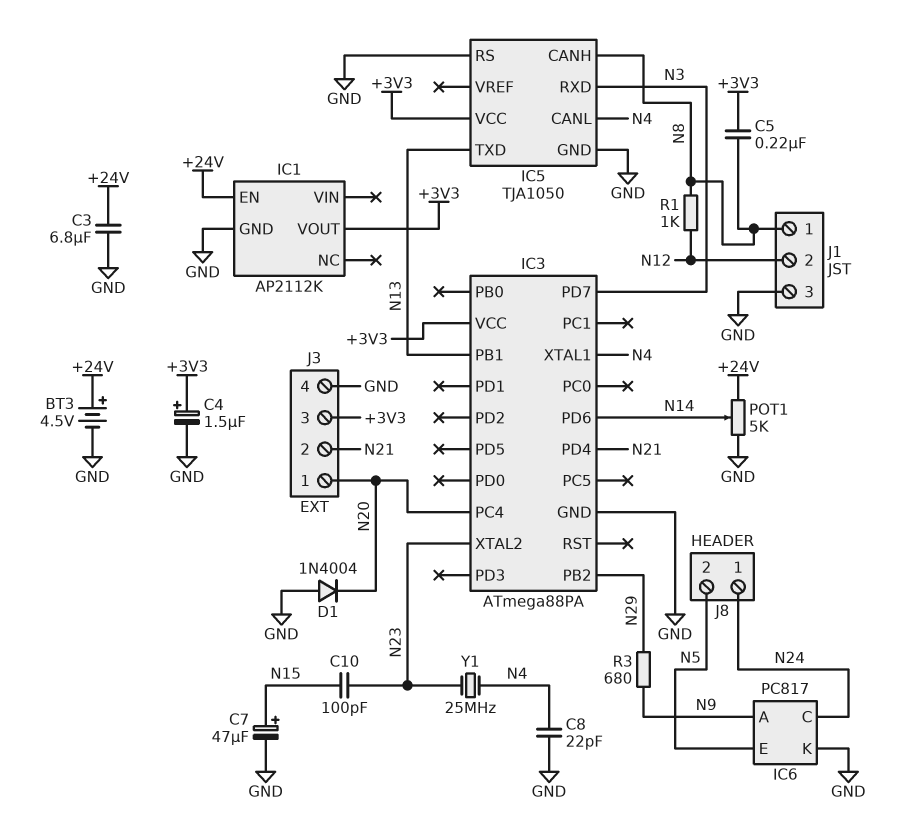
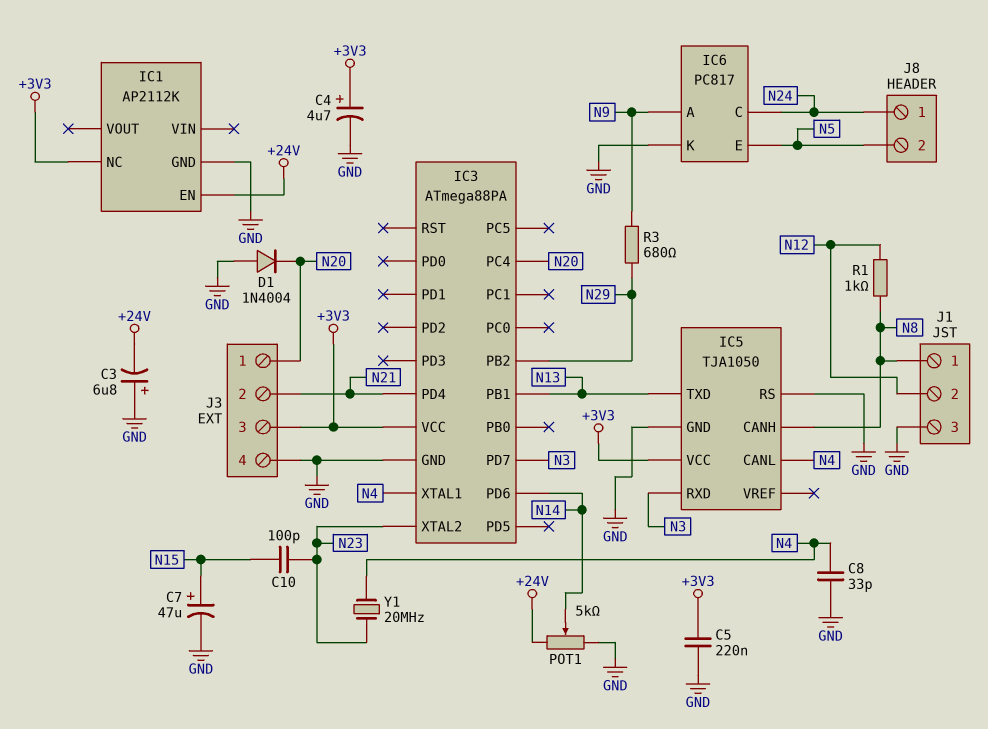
BT3: 4.5V (plus +24V, minus GND) -> none
C3: 6.8uF (+24V, GND) -> 6.8uF (plus GND, minus +24V)
C4: 1.5uF (plus +3V3, minus GND) -> 4.7uF (plus +3V3, minus GND)
C5: 220nF (+3V3, N8) -> 220nF (+3V3, GND)
C8: 22pF (GND, N4) -> 33pF (GND, N4)
IC1 pin NC: none -> +3V3
IC1 pin VOUT: +3V3 -> none
Y1: 25MHz (N4, N23) -> 20MHz (N4, N23)

